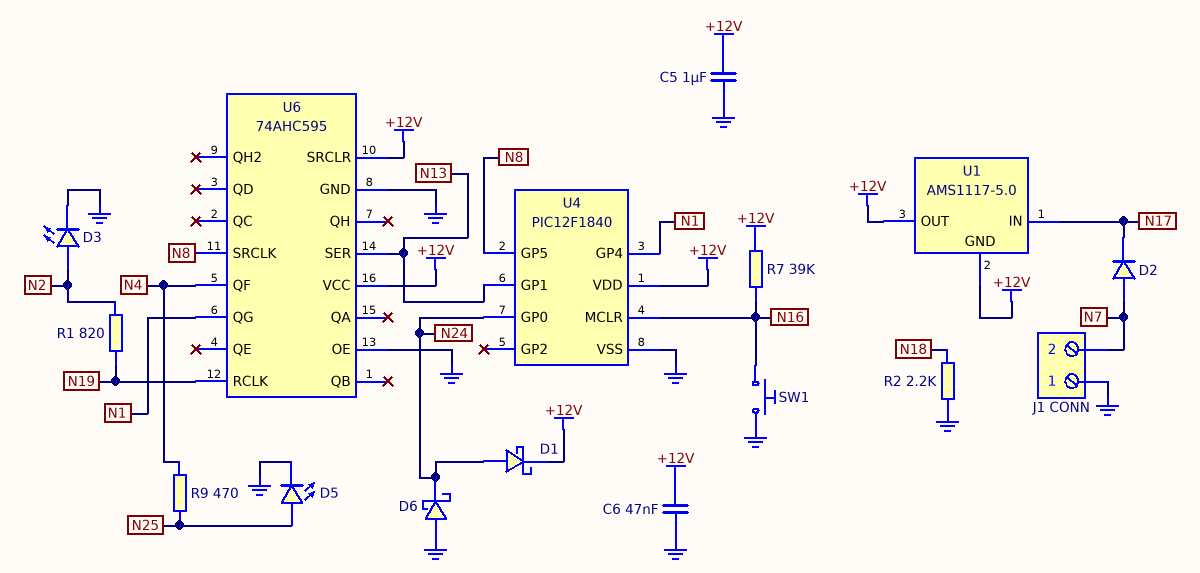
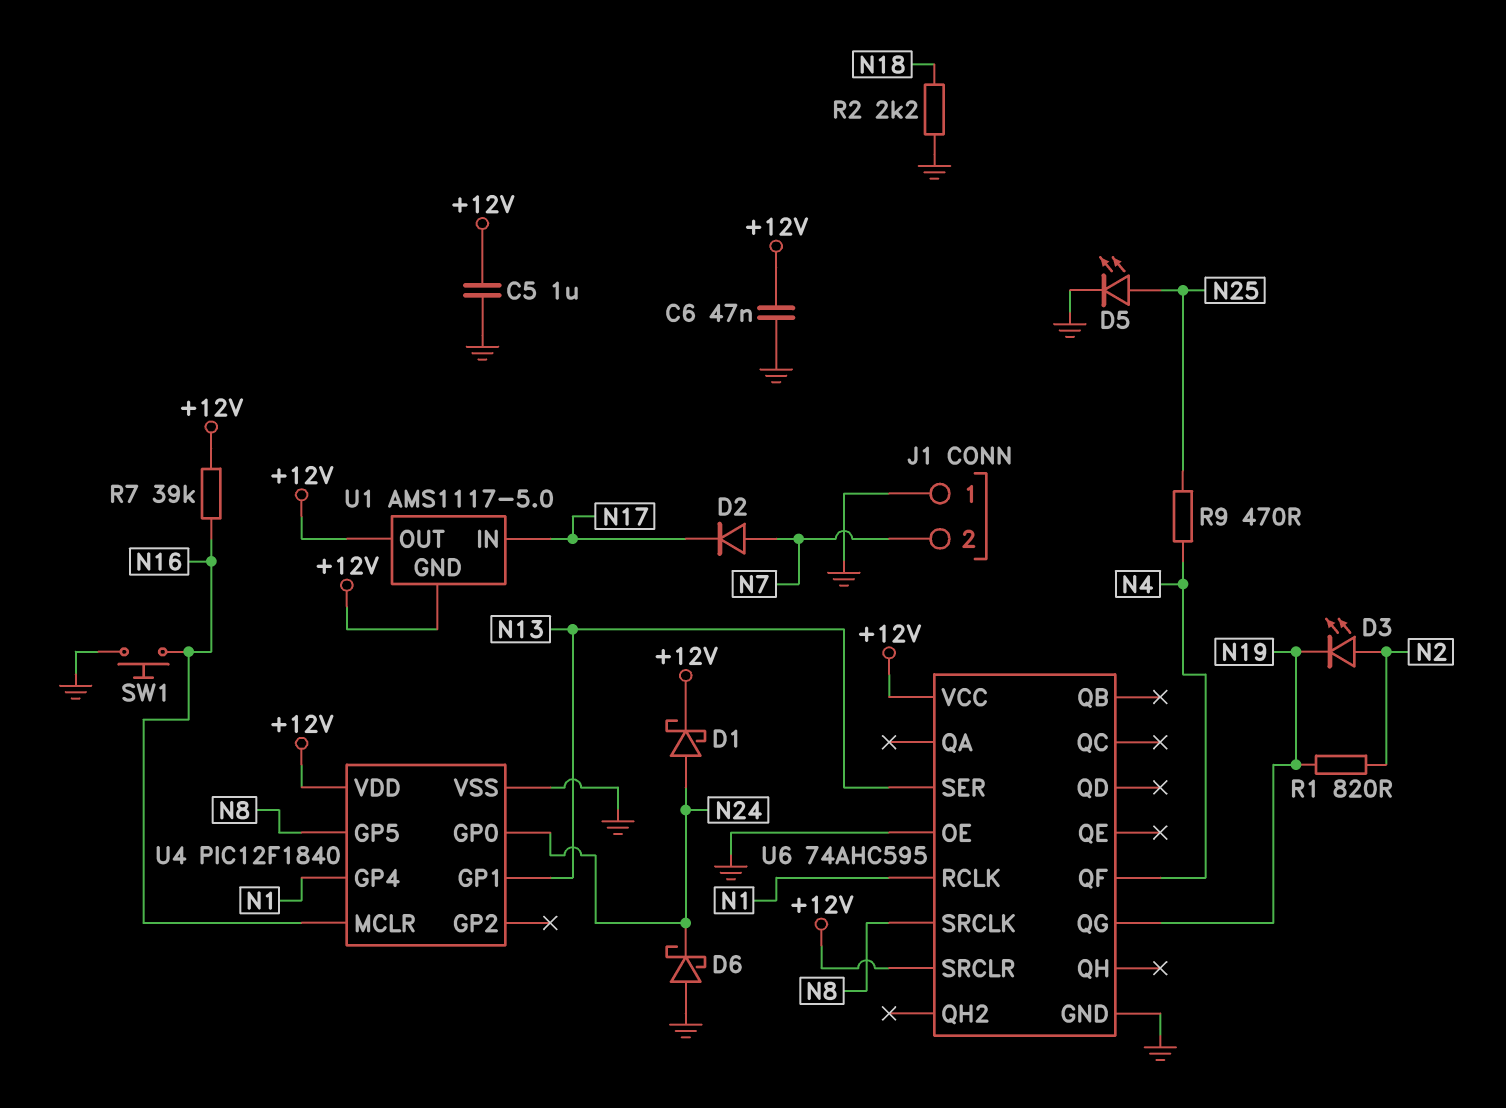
D3: LED (A N2, K GND) -> LED (A N2, K N19)
U6 pin QG: N1 -> N19
U6 pin RCLK: N19 -> N1

